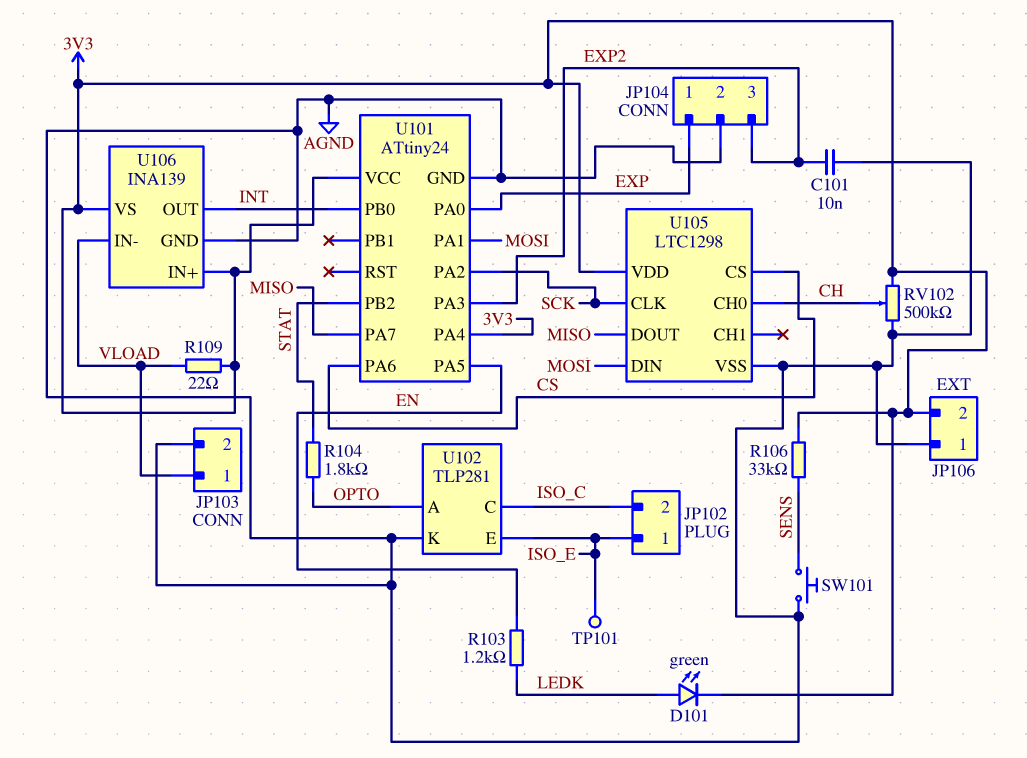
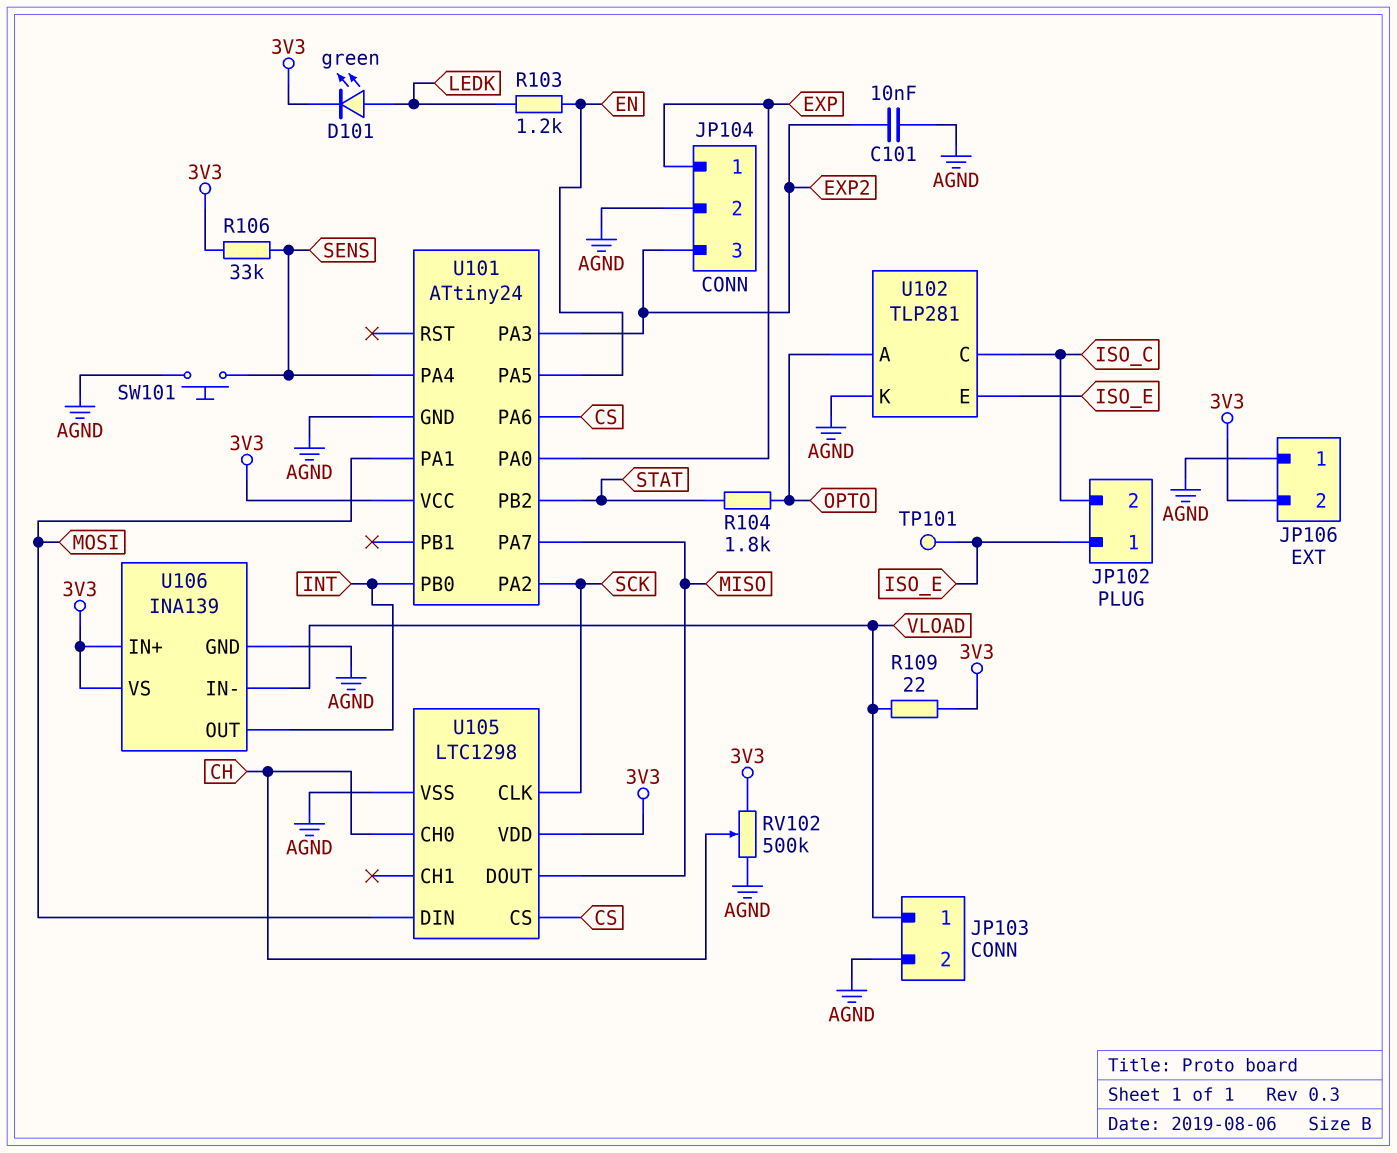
U101 pin PA4: 3V3 -> SENS

